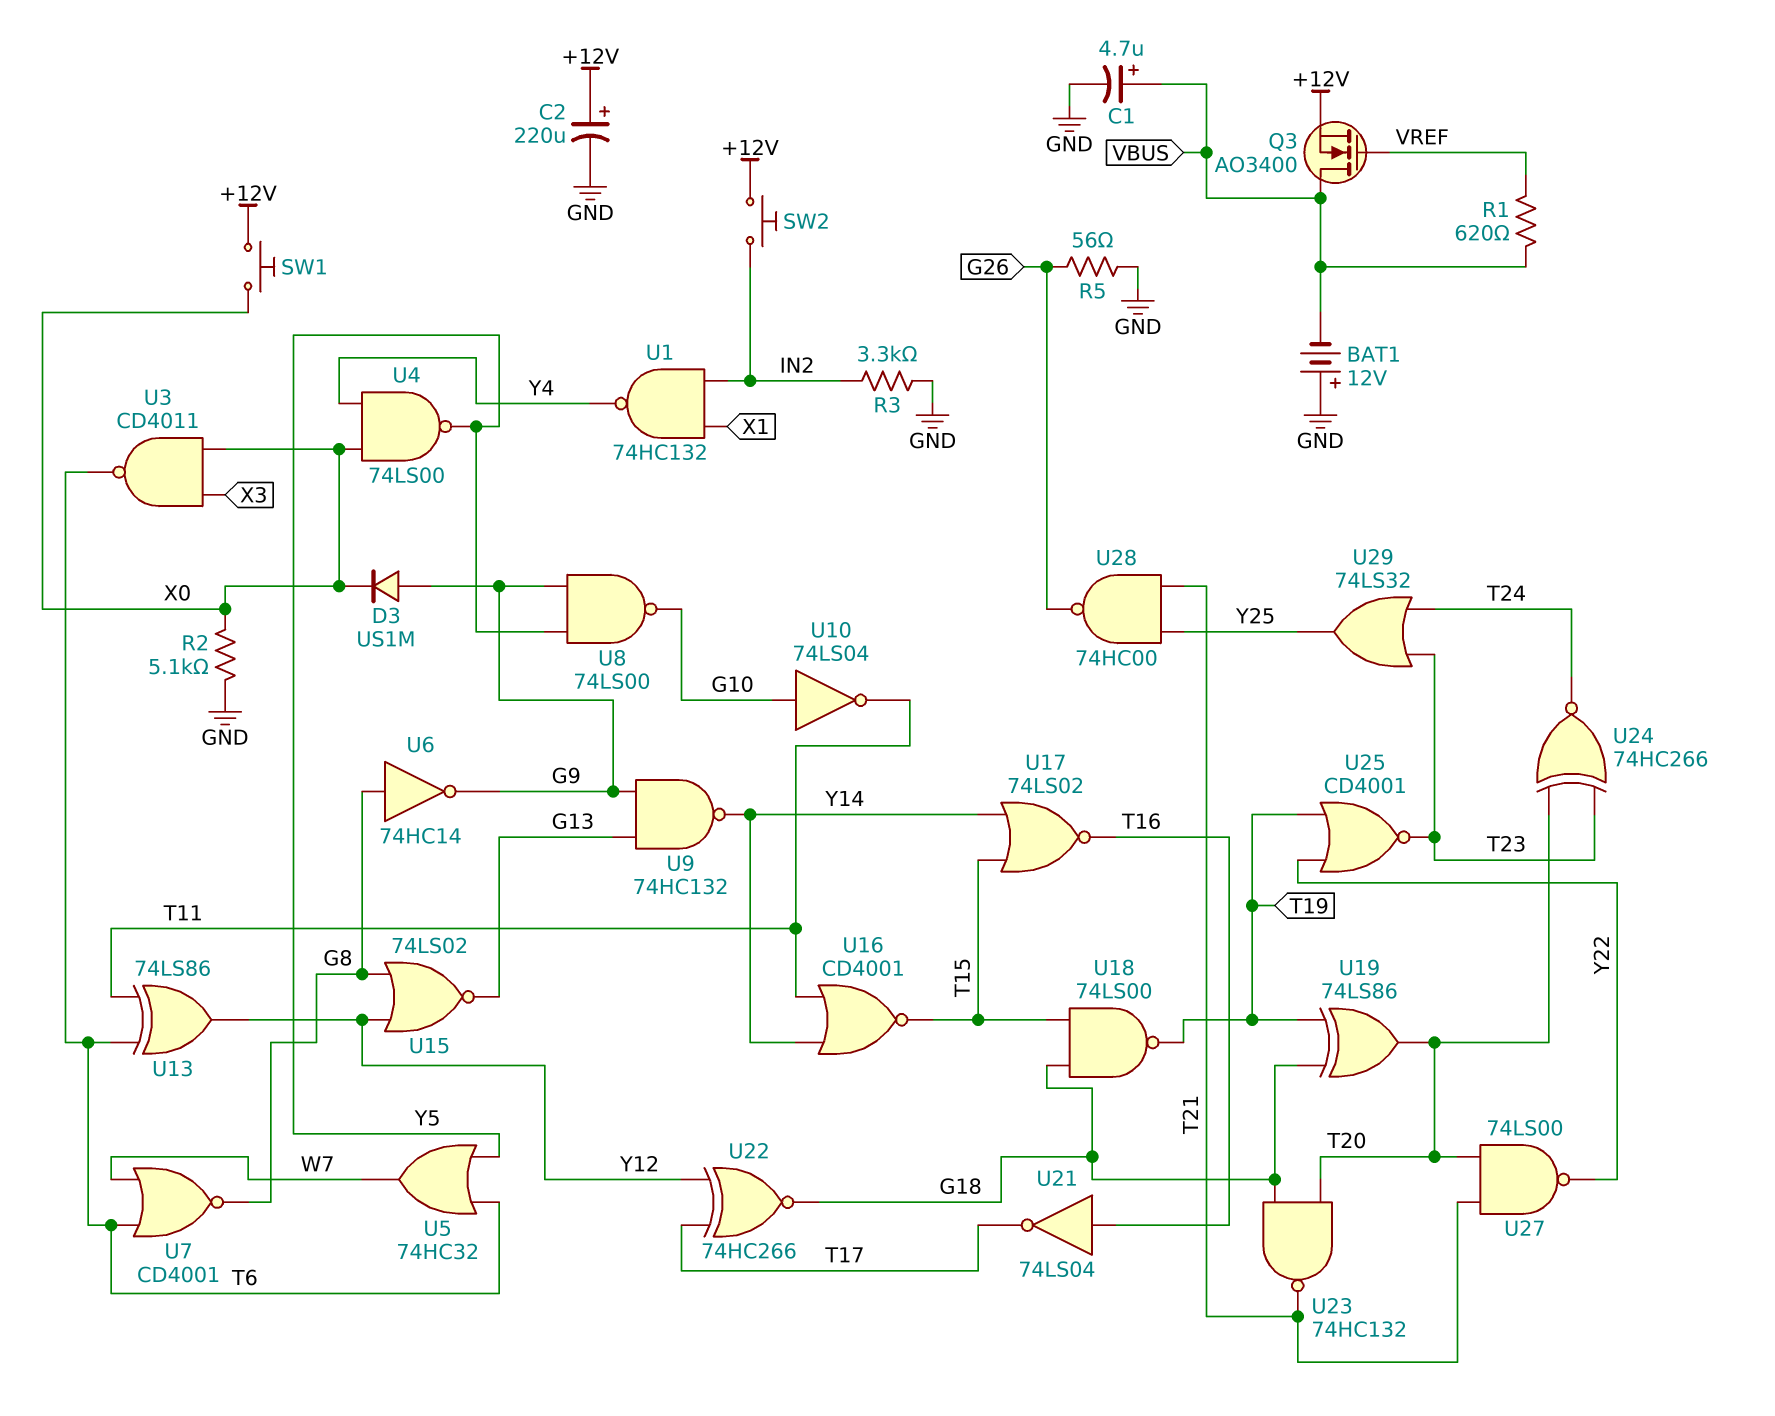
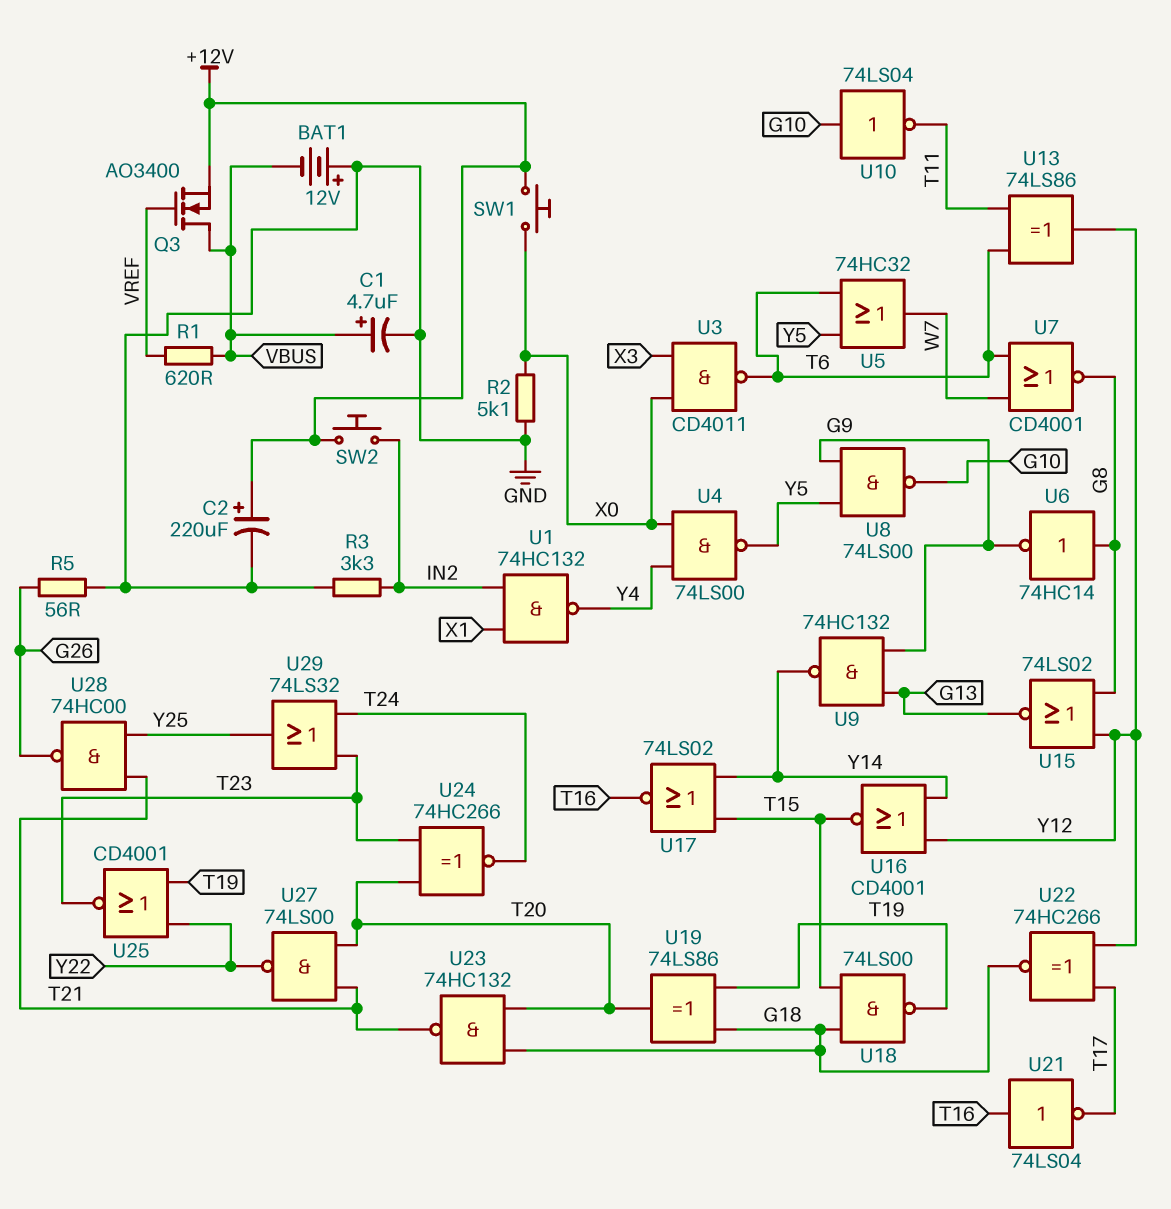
D3: diode US1M (A G9, K X0) -> none
U16: NOR CD4001 (in T11, in Y14, out T15) -> NOR CD4001 (in Y12, in Y14, out T15)

